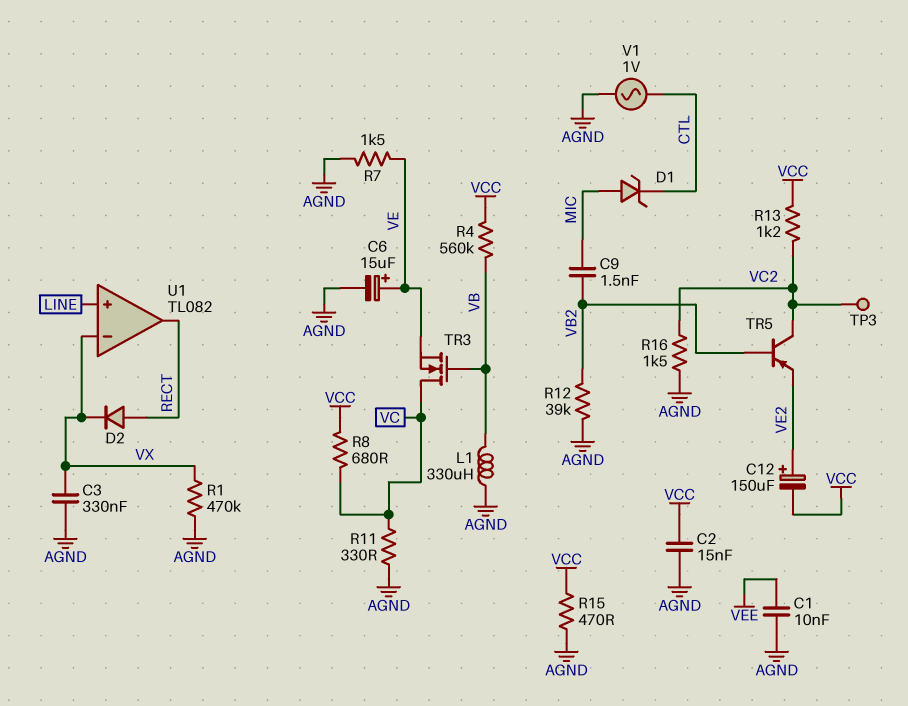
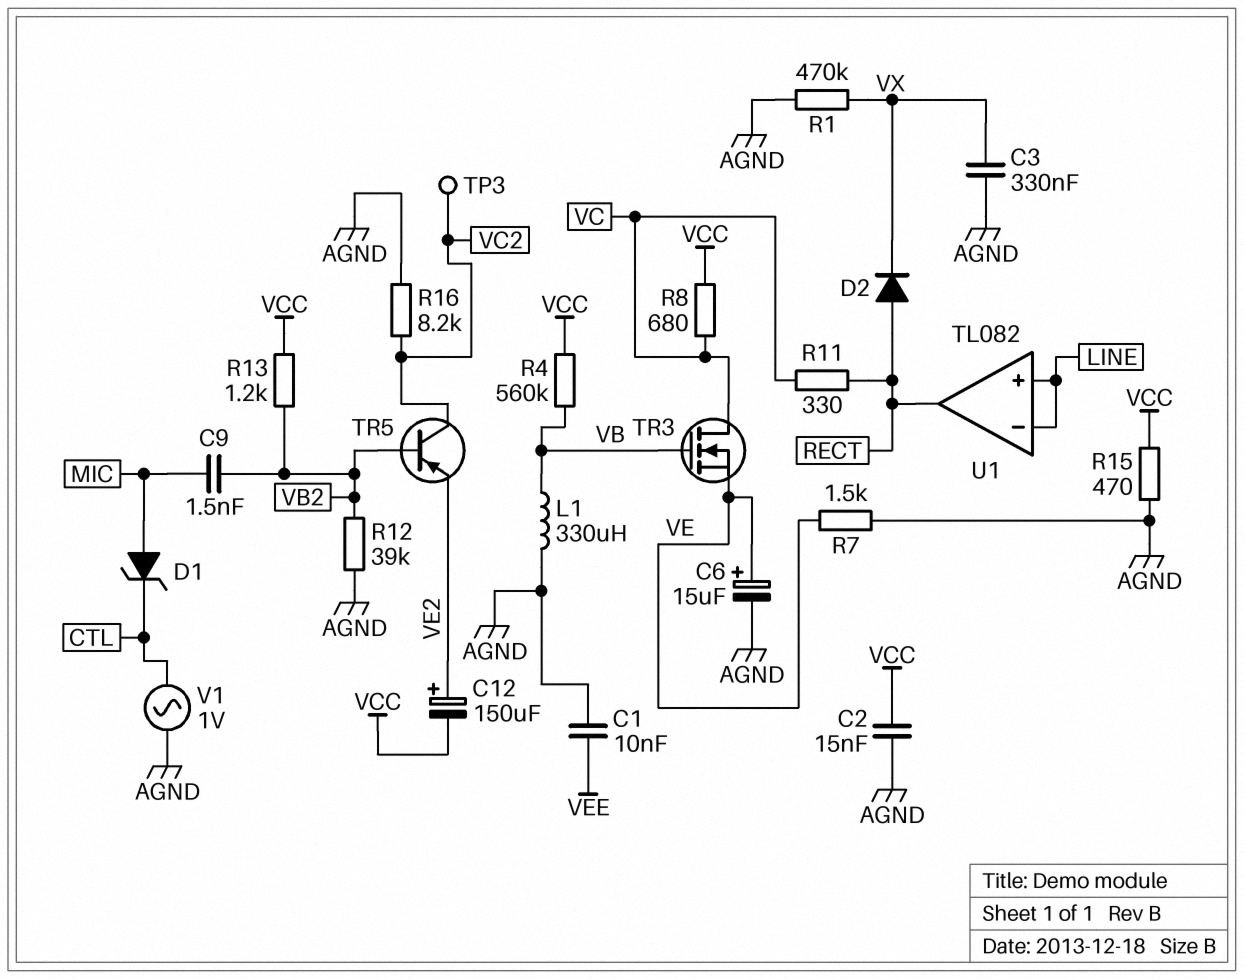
R11: 330 (AGND, VC) -> 330 (RECT, VC)
R13: 1.2k (VC2, VCC) -> 1.2k (VB2, VCC)
R16: 1.5k (AGND, VC2) -> 8.2k (AGND, VC2)
U1 pin in-: VX -> LINE

